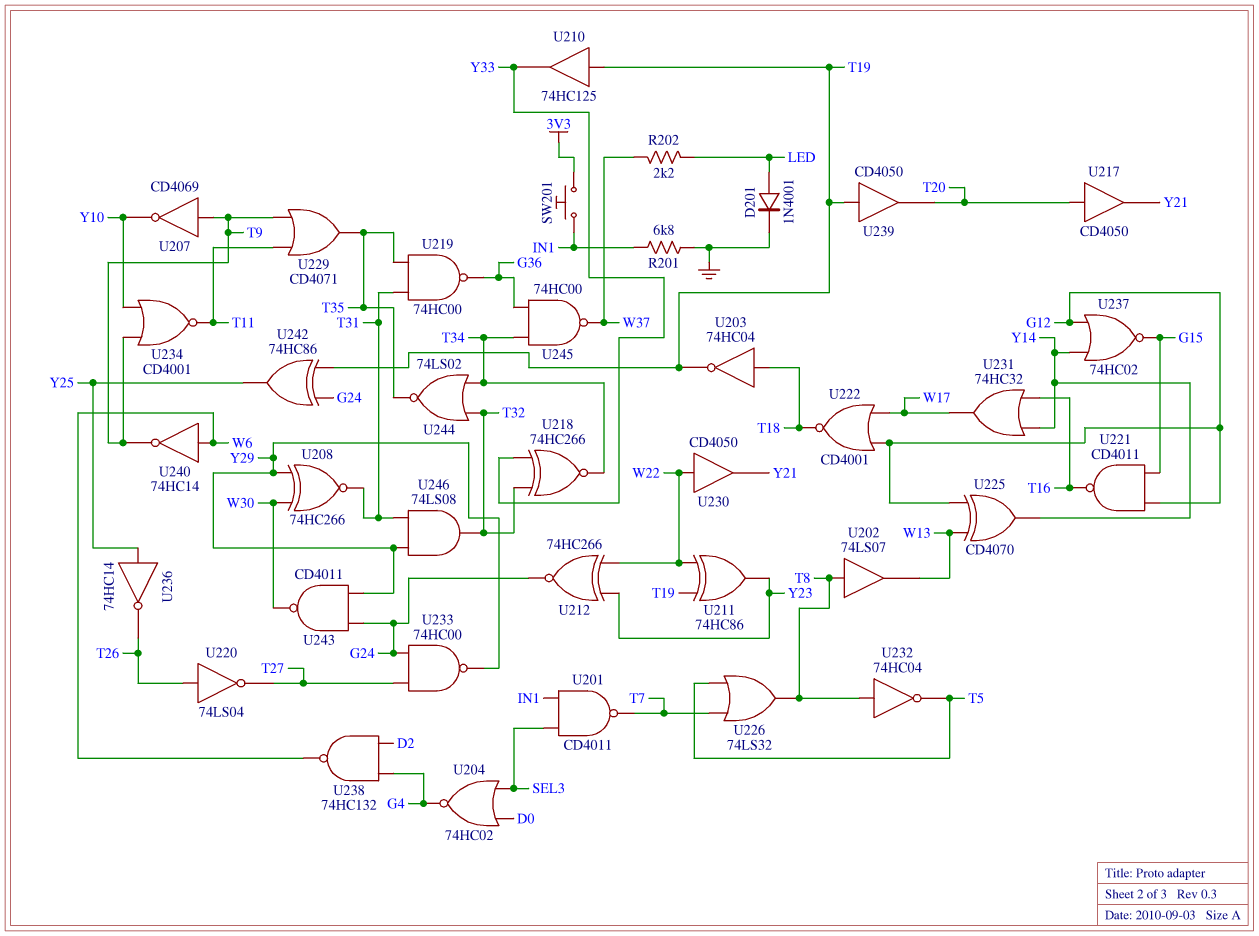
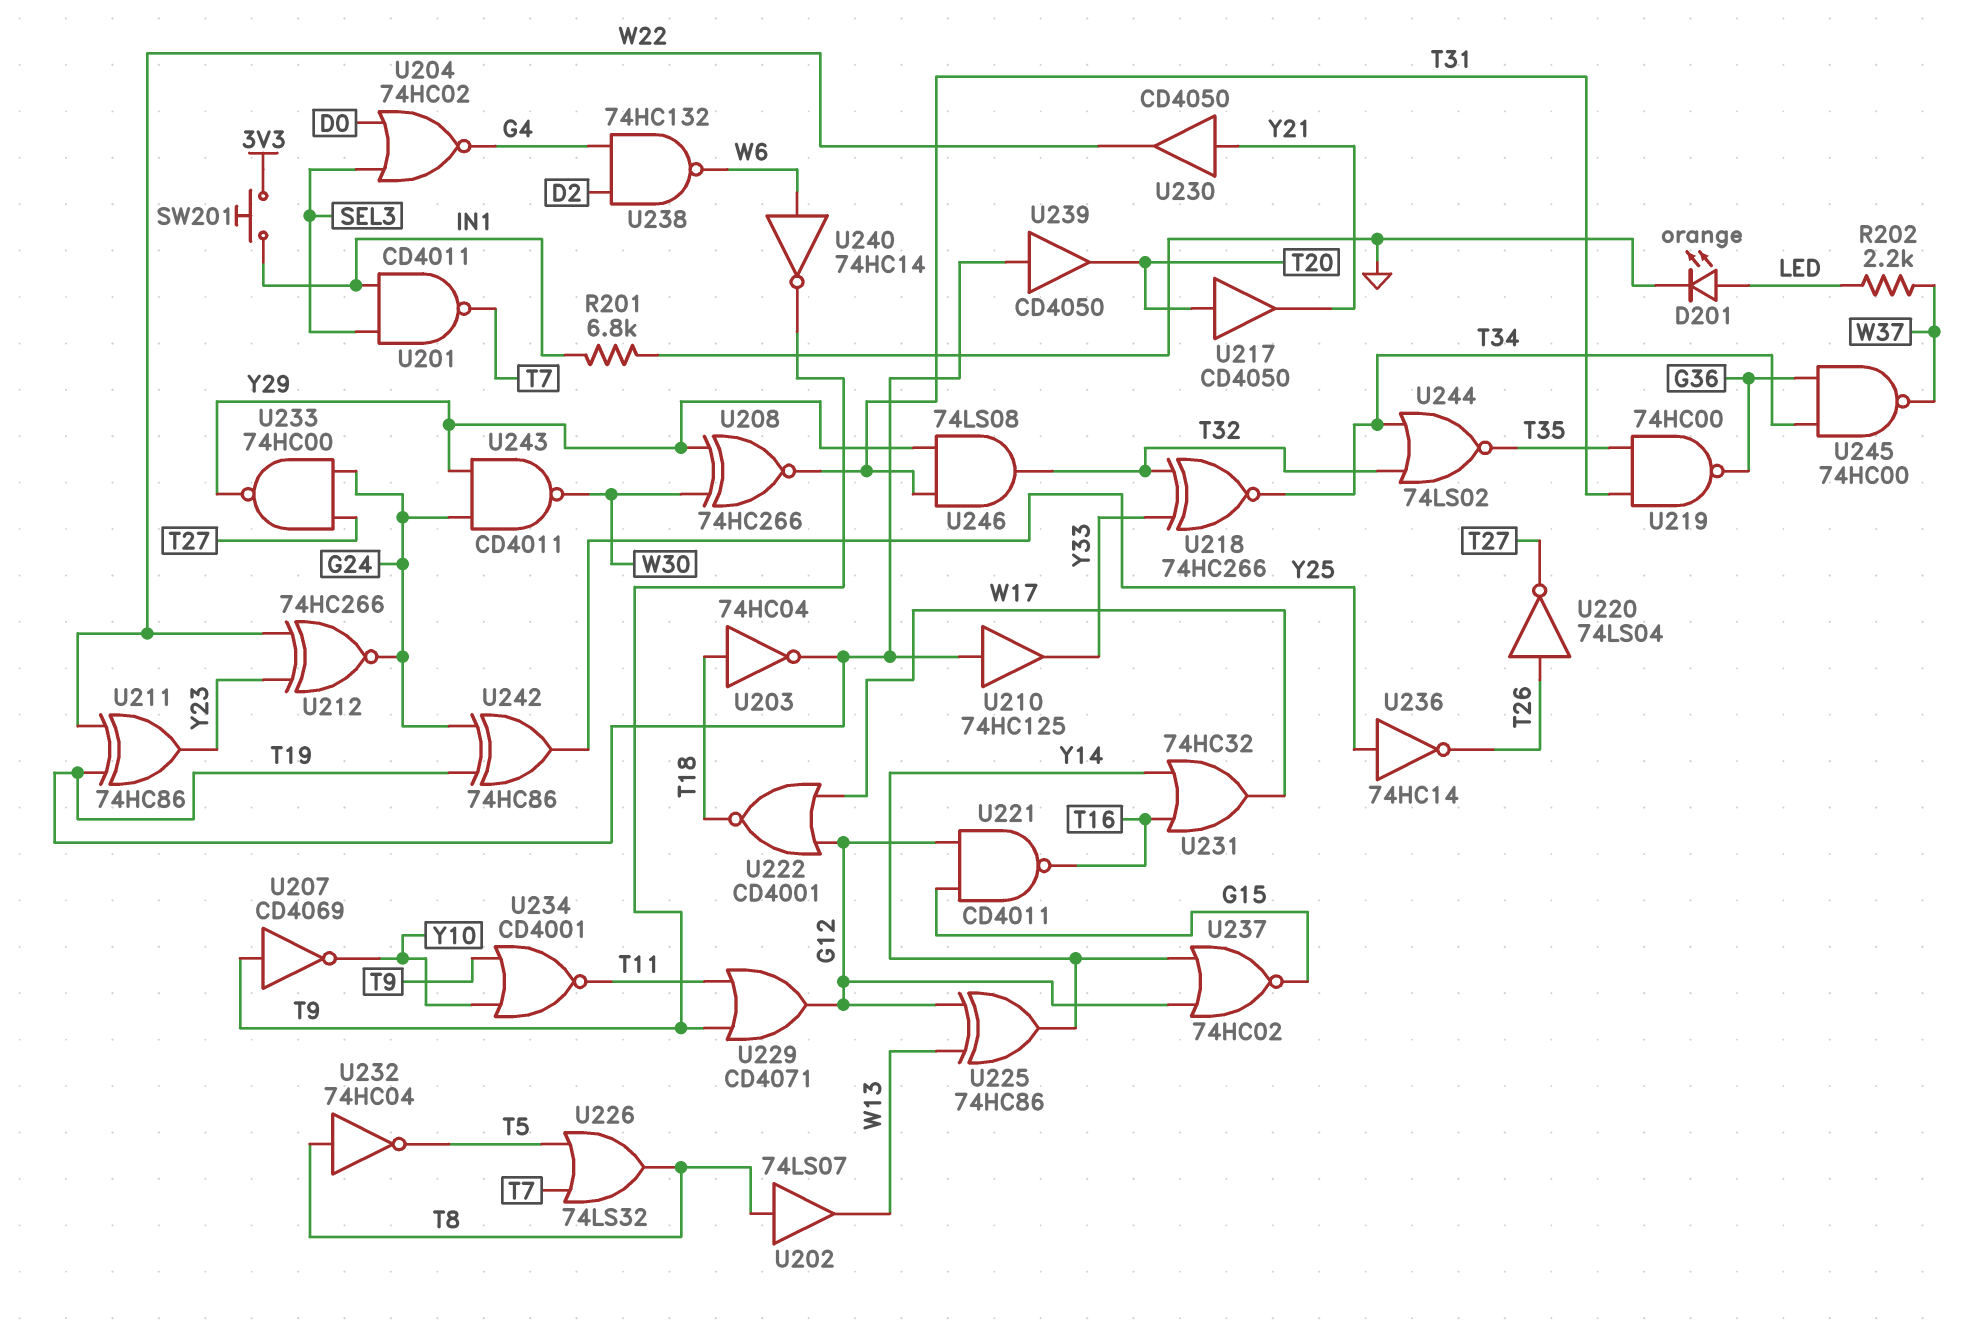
D201: diode 1N4001 (A LED, K GND) -> LED orange (A LED, K GND)
U225: XOR CD4070 (in G12, in W13, out Y14) -> XOR 74HC86 (in G12, in W13, out Y14)
U229: OR CD4071 (in T9, in T11, out T35) -> OR CD4071 (in T9, in T11, out G12)
U230: buffer CD4050 (in W22, out Y21) -> buffer CD4050 (in Y21, out W22)

